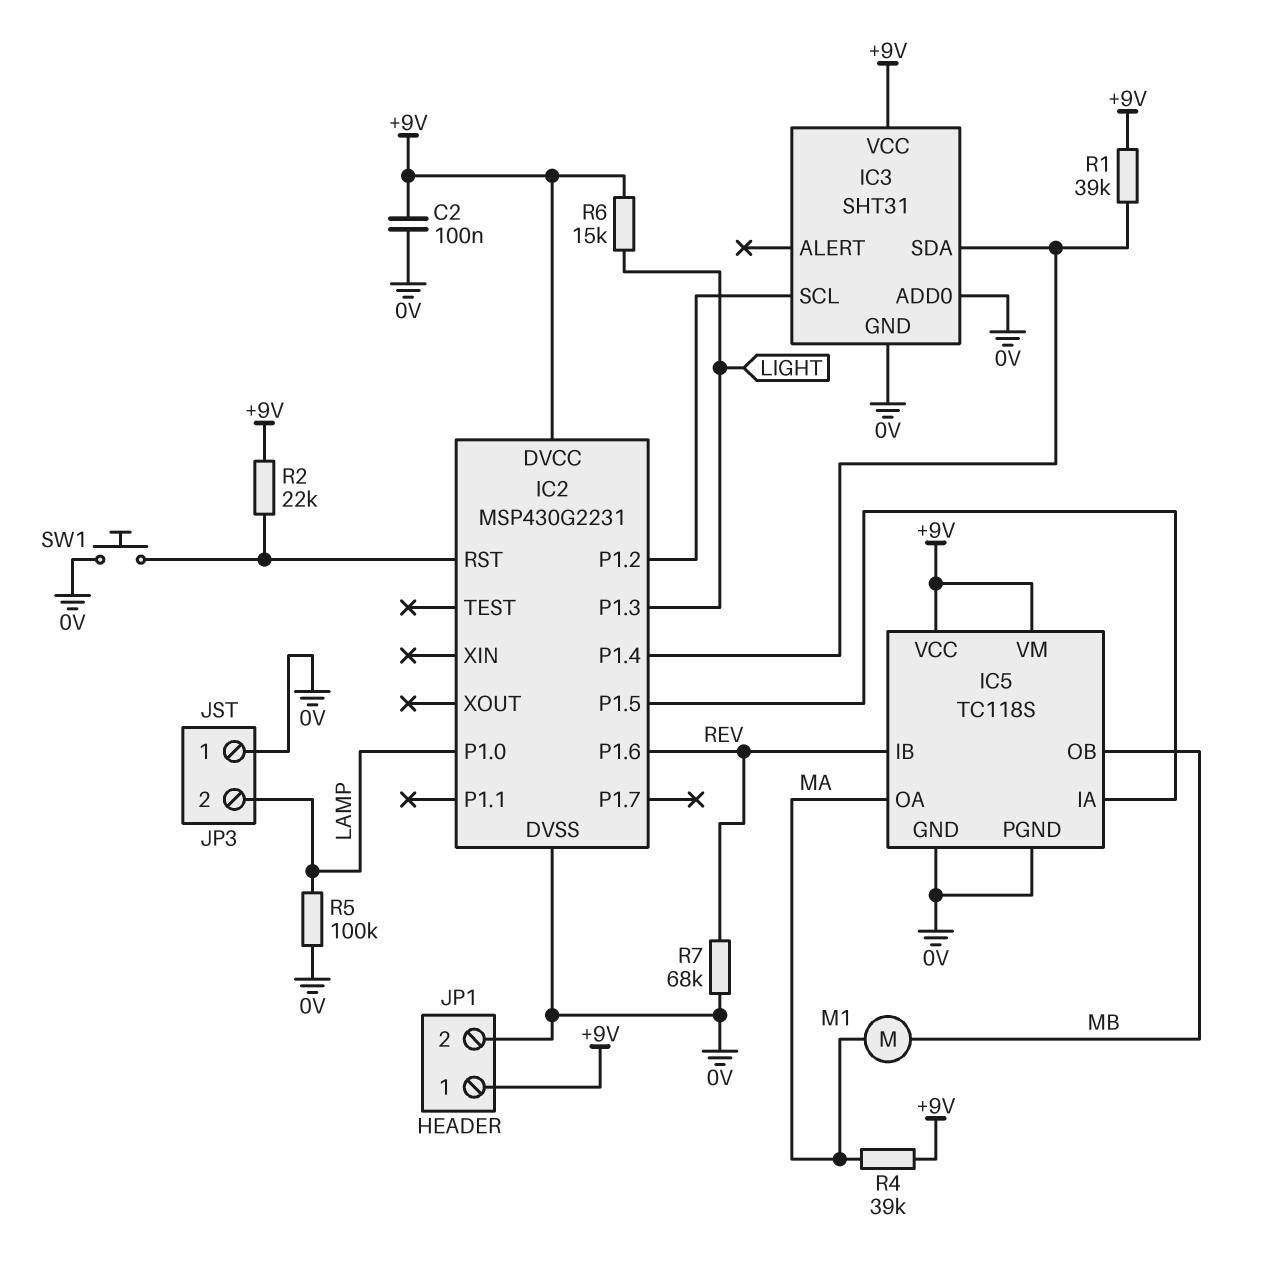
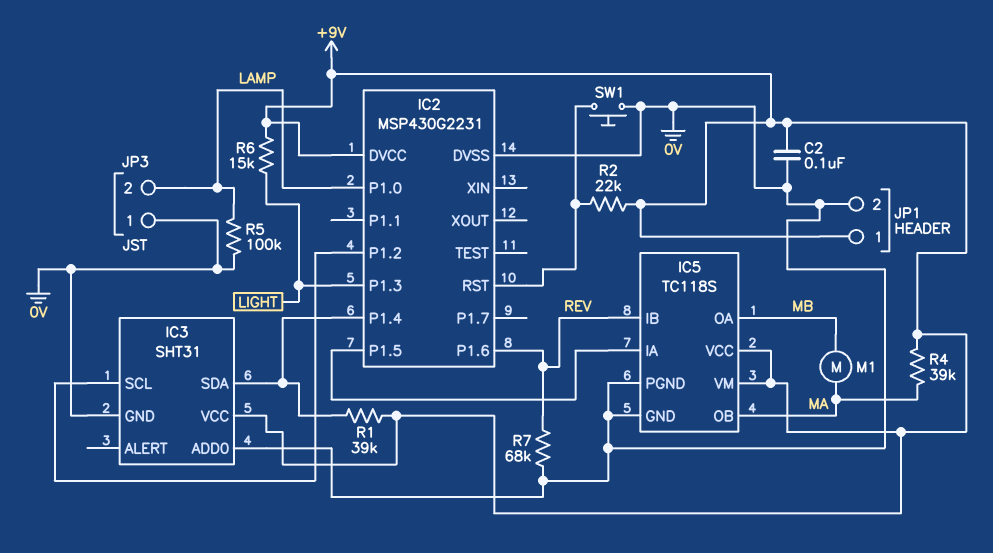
IC5 pin OA: MA -> MB
IC5 pin OB: MB -> MA

